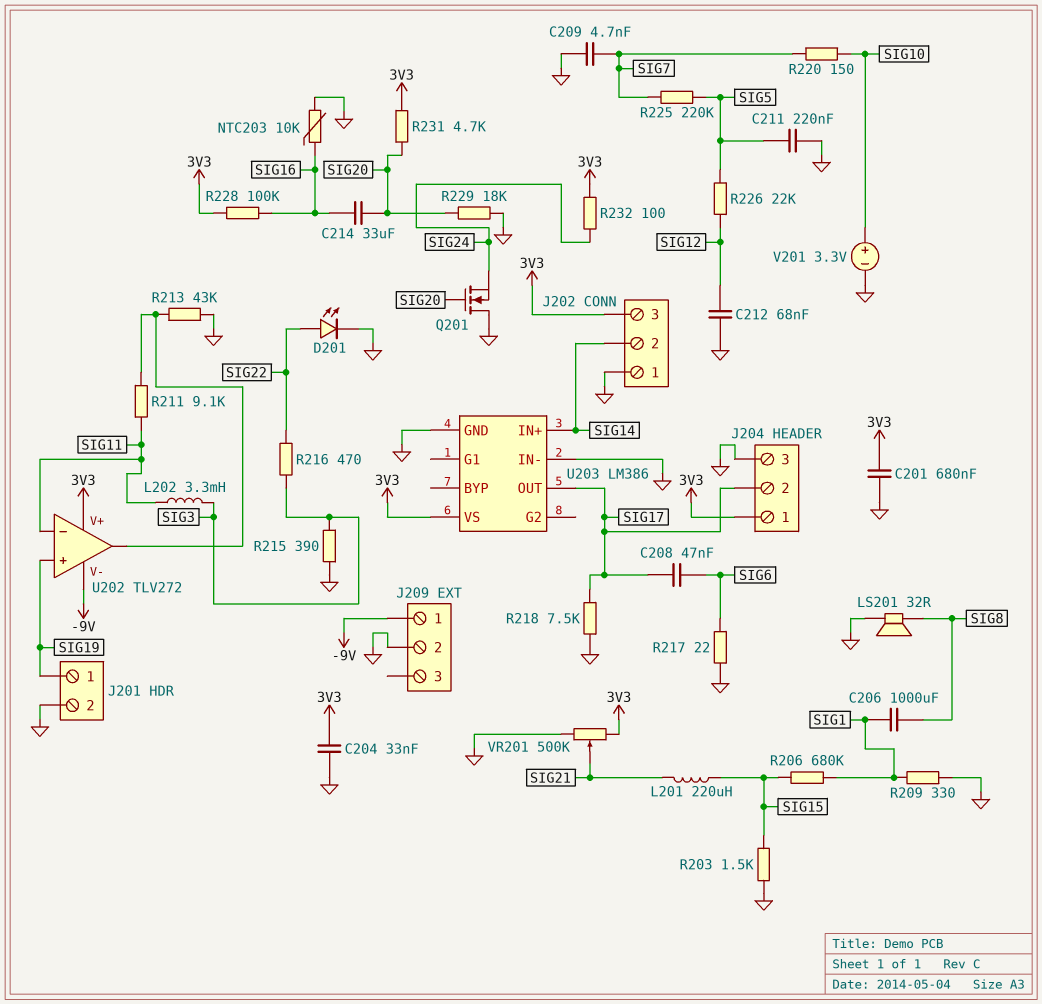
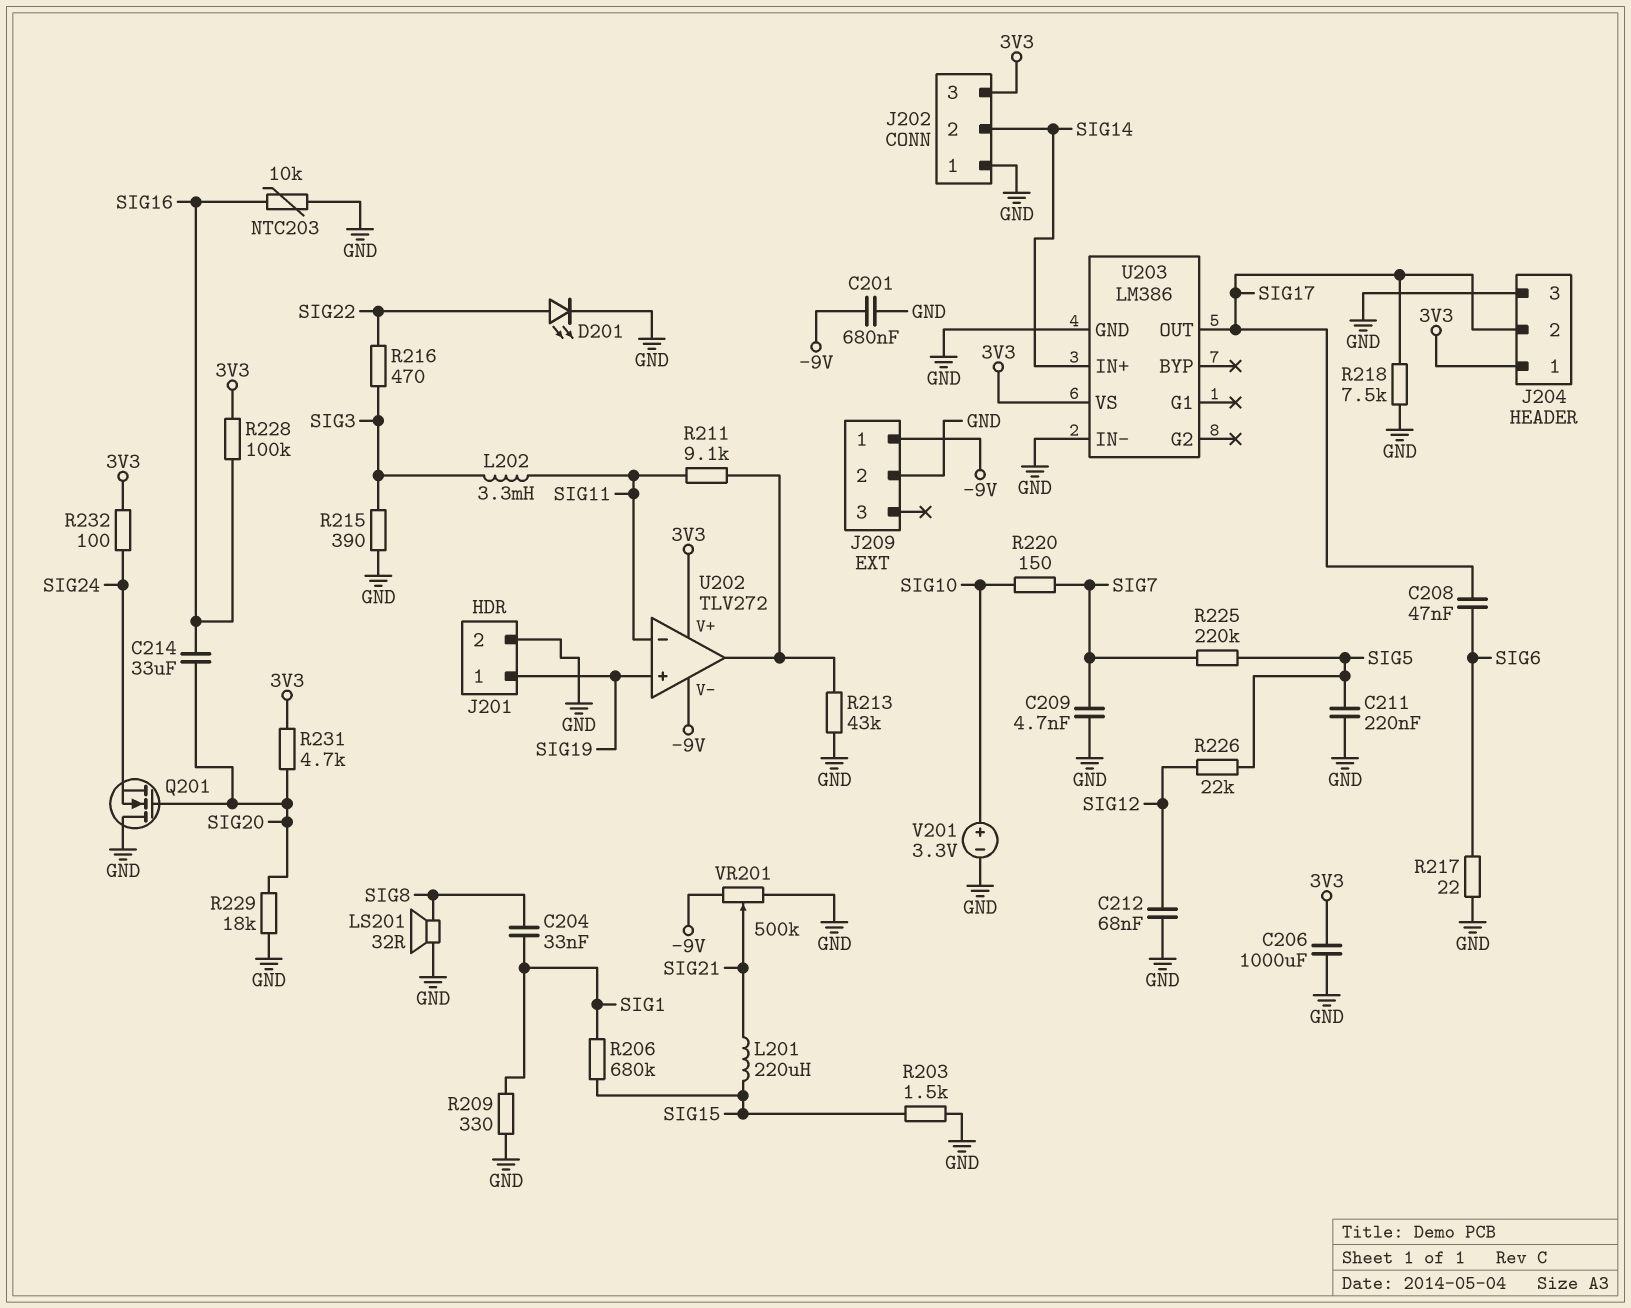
C201: 680nF (3V3, GND) -> 680nF (-9V, GND)
C204: 33nF (3V3, GND) -> 33nF (SIG1, SIG8)
C206: 1000uF (SIG1, SIG8) -> 1000uF (3V3, GND)
VR201: 500k (3V3, GND, wiper SIG21) -> 500k (-9V, GND, wiper SIG21)

